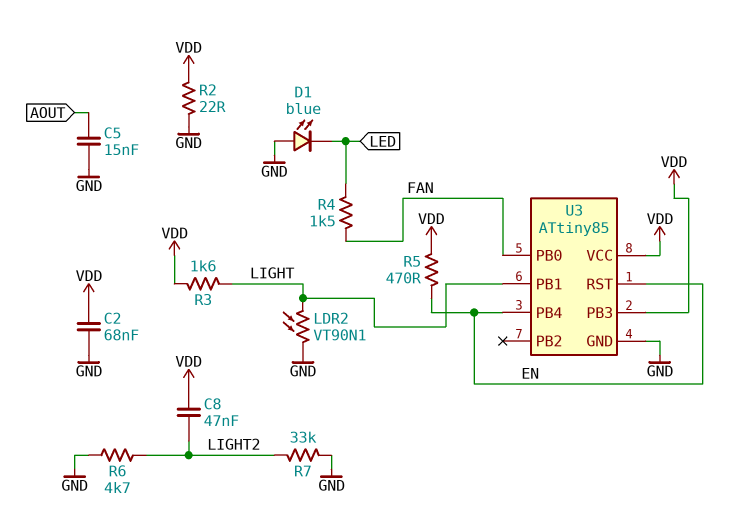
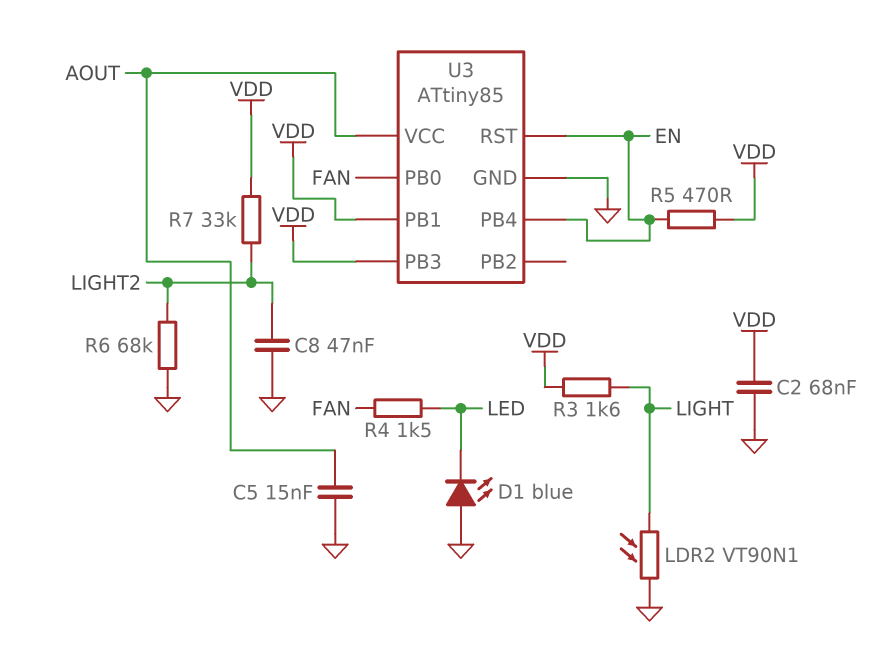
C8: 47nF (LIGHT2, VDD) -> 47nF (GND, LIGHT2)
R2: 22 (GND, VDD) -> none
R6: 4.7k (GND, LIGHT2) -> 68k (GND, LIGHT2)
R7: 33k (GND, LIGHT2) -> 33k (LIGHT2, VDD)
U3 pin PB1: LIGHT -> VDD
U3 pin VCC: VDD -> AOUT

